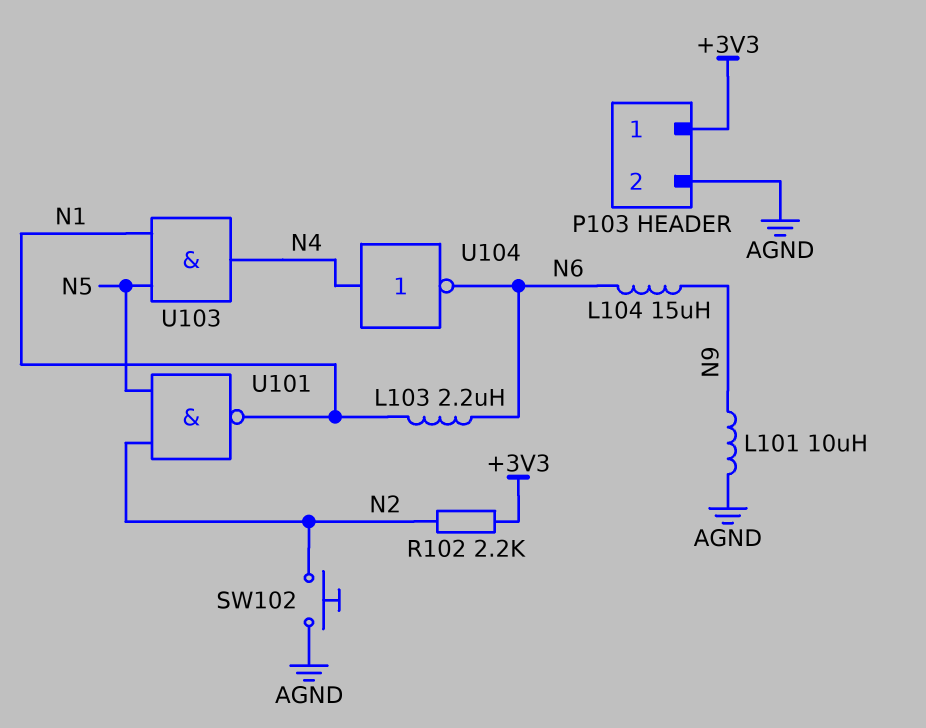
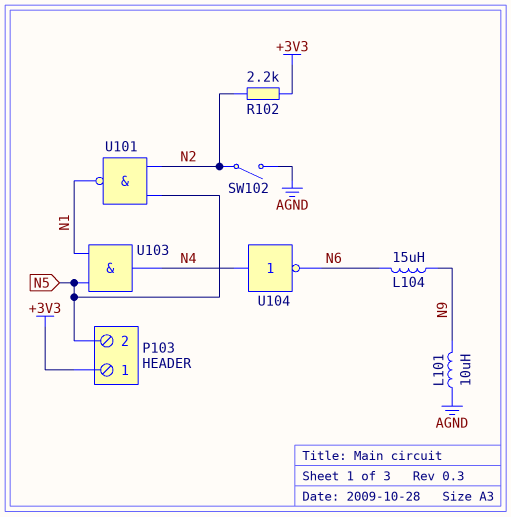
L103: 2.2uH (N1, N6) -> none
P103 pin 2: AGND -> N5
SW102: button (AGND, N2) -> switch (AGND, N2)

